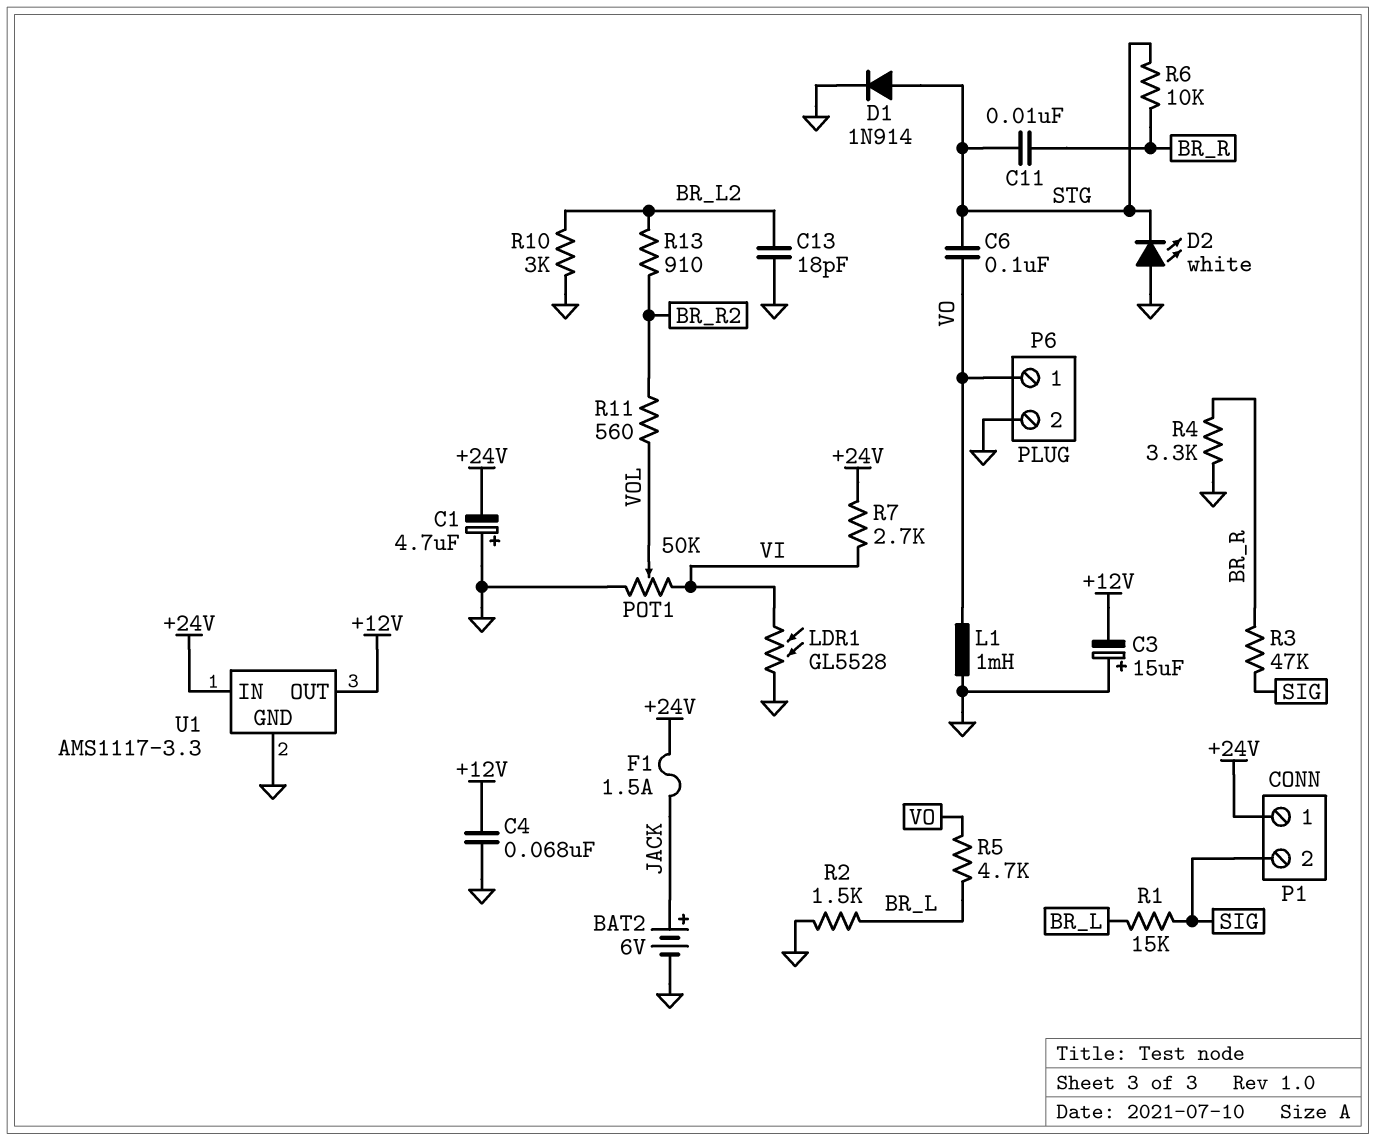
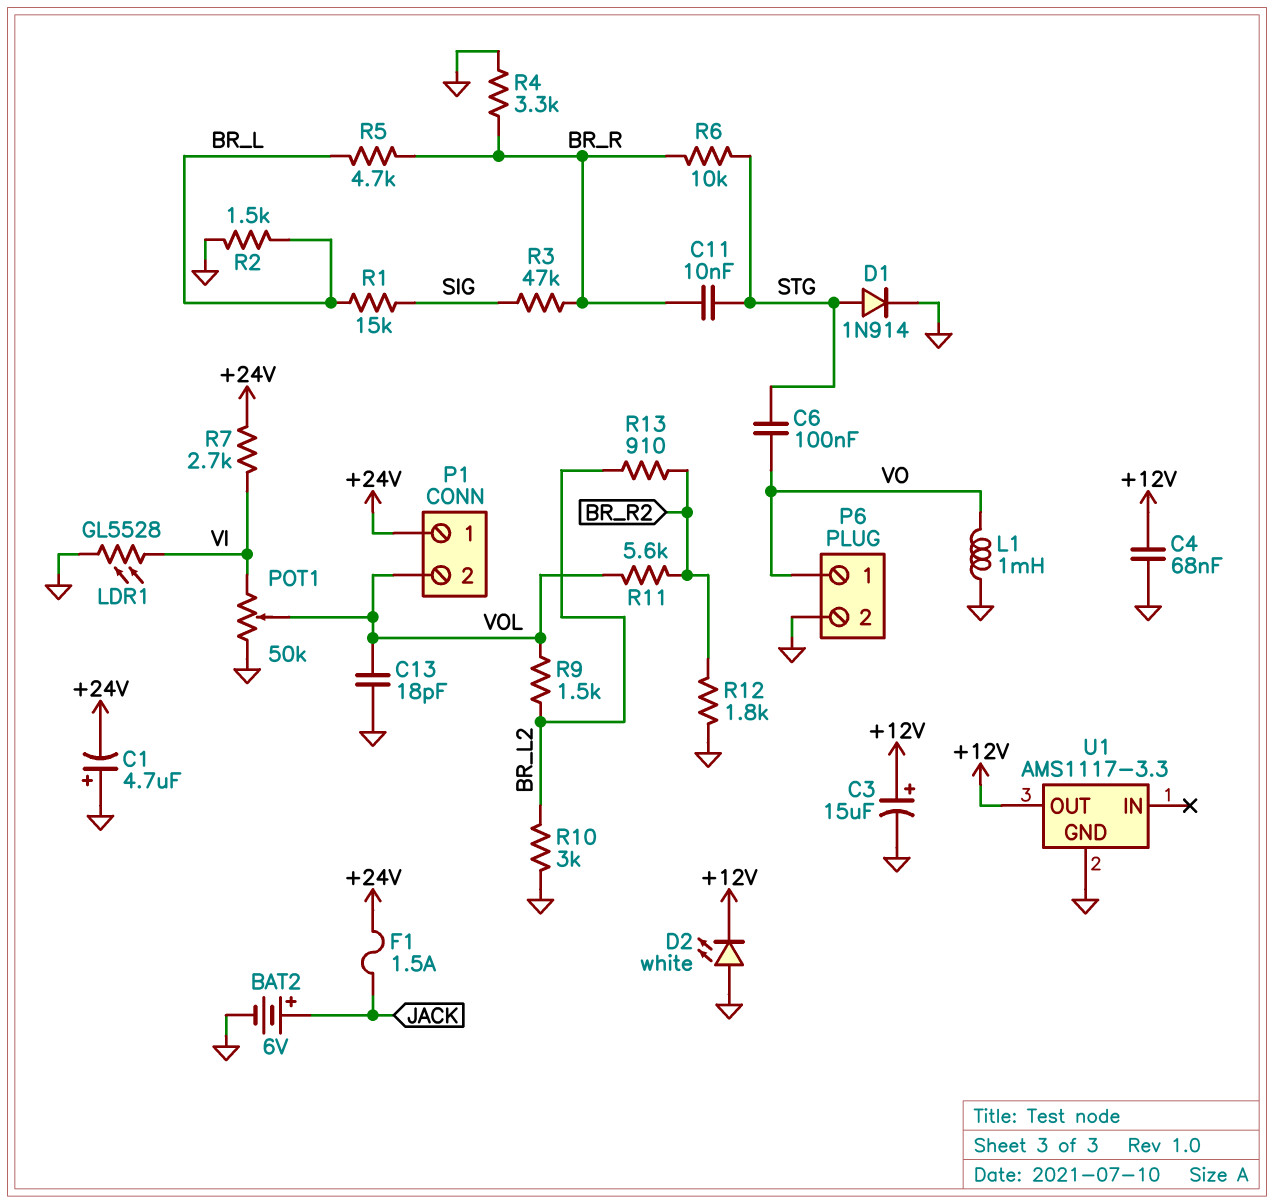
C3: 15uF (plus GND, minus +12V) -> 15uF (plus +12V, minus GND)
C13: 18pF (BR_L2, GND) -> 18pF (GND, VOL)
D2: LED white (A GND, K STG) -> LED white (A GND, K +12V)
P1 pin 2: SIG -> VOL
R5: 4.7k (BR_L, VO) -> 4.7k (BR_L, BR_R)
R9: none -> 1.5k (BR_L2, VOL)
R11: 560 (BR_R2, VOL) -> 5.6k (BR_R2, VOL)
R12: none -> 1.8k (BR_R2, GND)
U1 pin IN: +24V -> none

